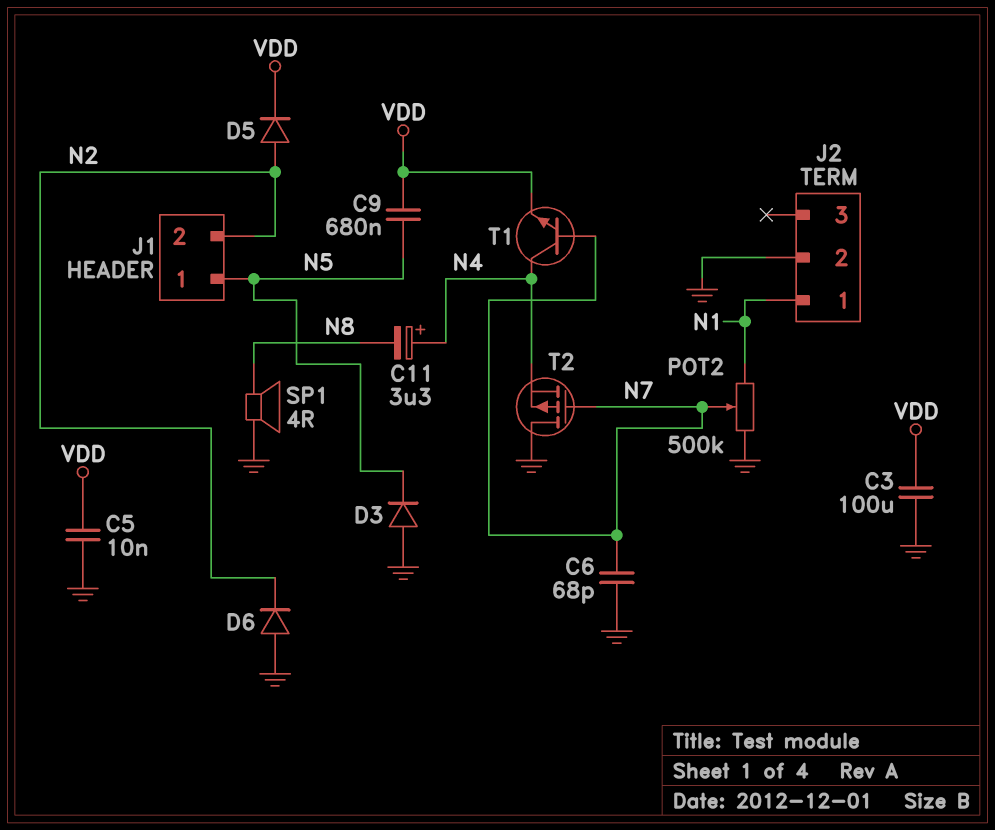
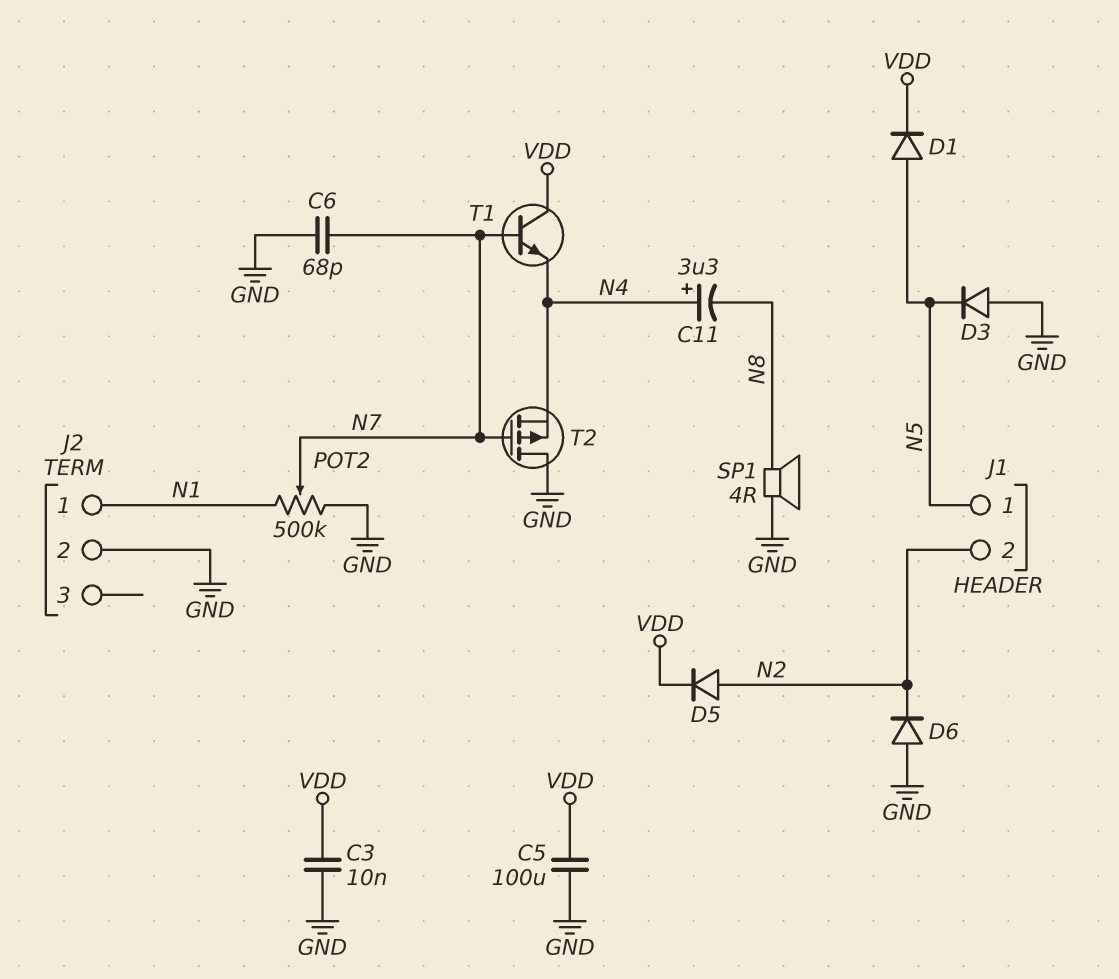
C3: 100uF (GND, VDD) -> 10nF (GND, VDD)
C5: 10nF (GND, VDD) -> 100uF (GND, VDD)
C9: 680nF (N5, VDD) -> none
D1: none -> diode (A N5, K VDD)
T1: NPN (B N7, C N4, E VDD) -> NPN (B N7, C VDD, E N4)

